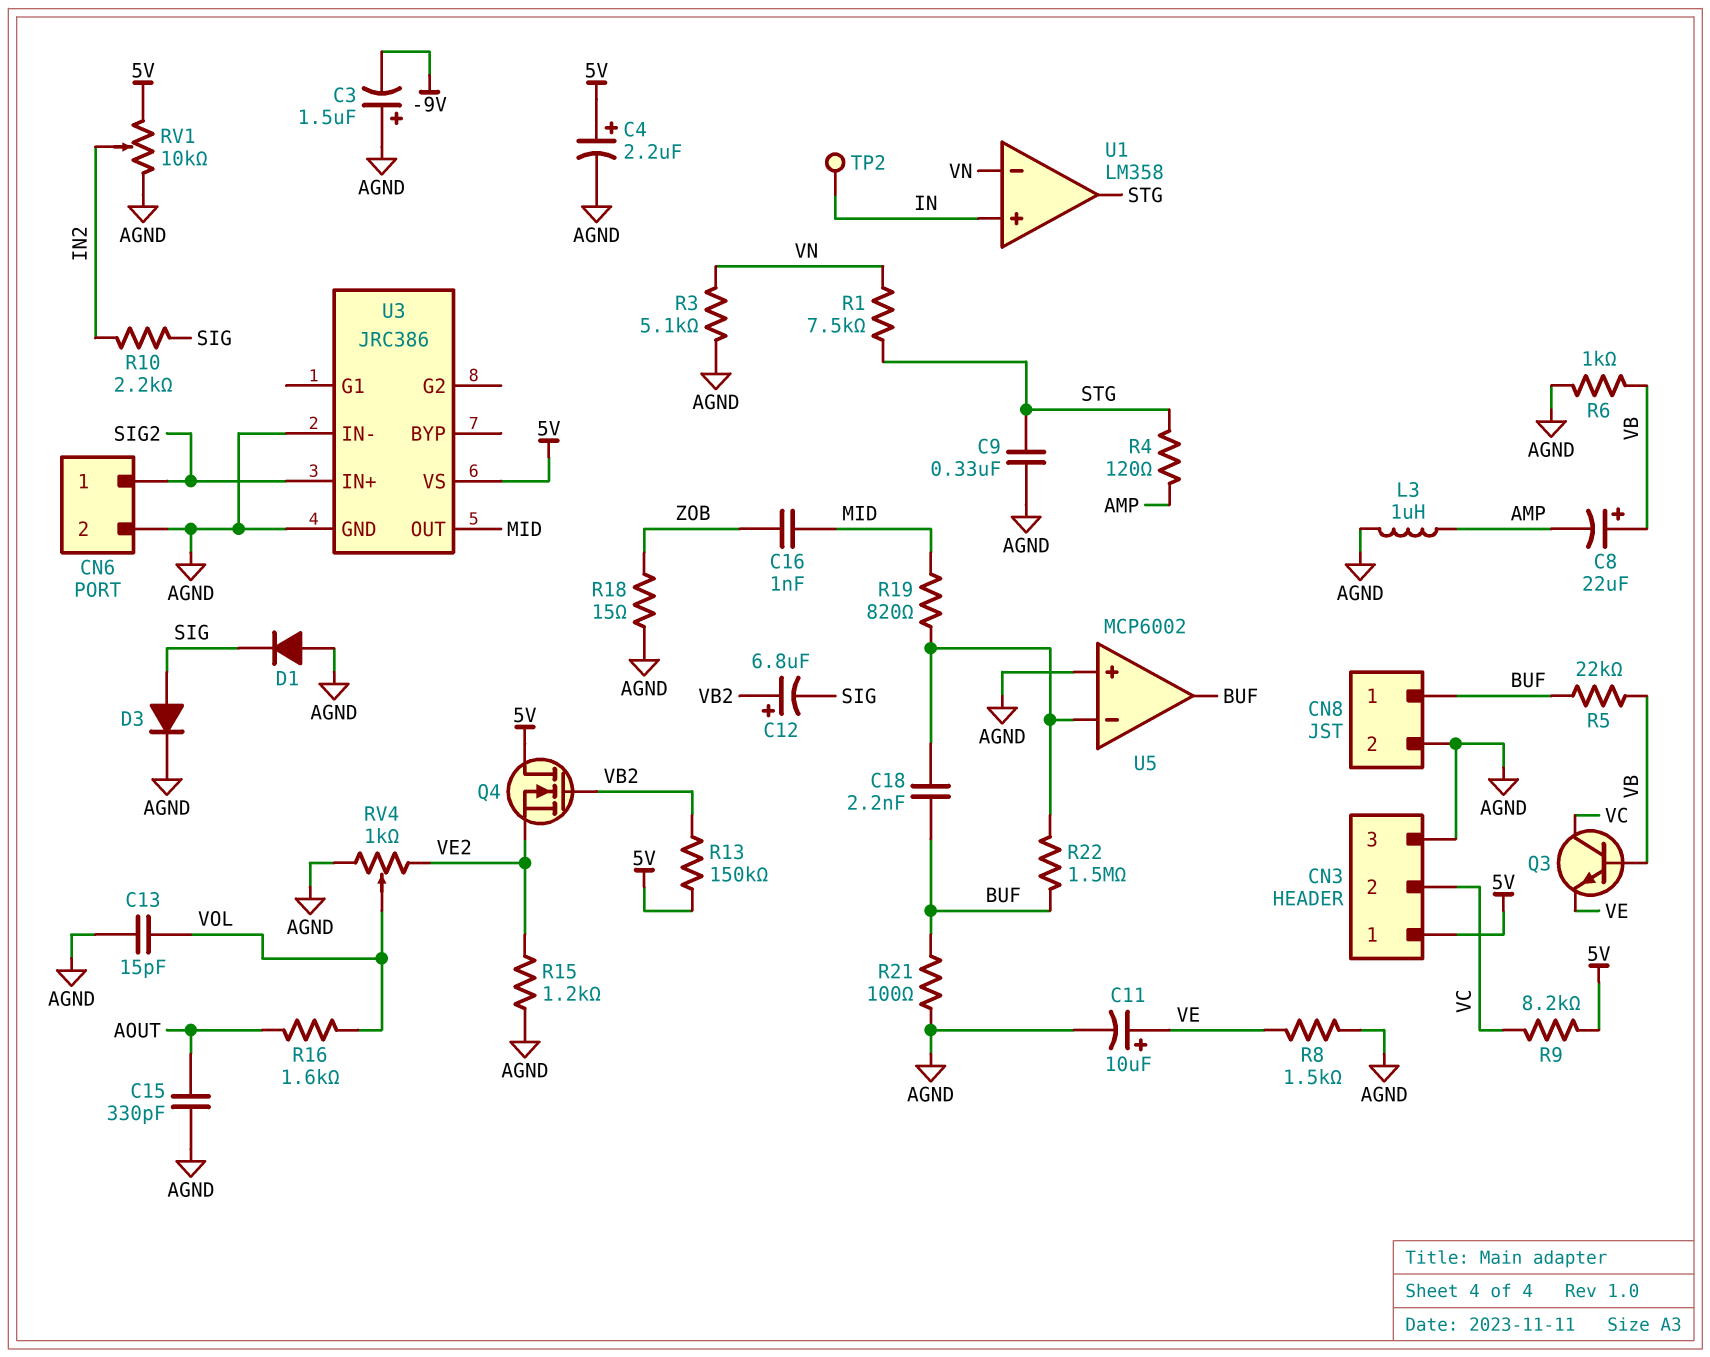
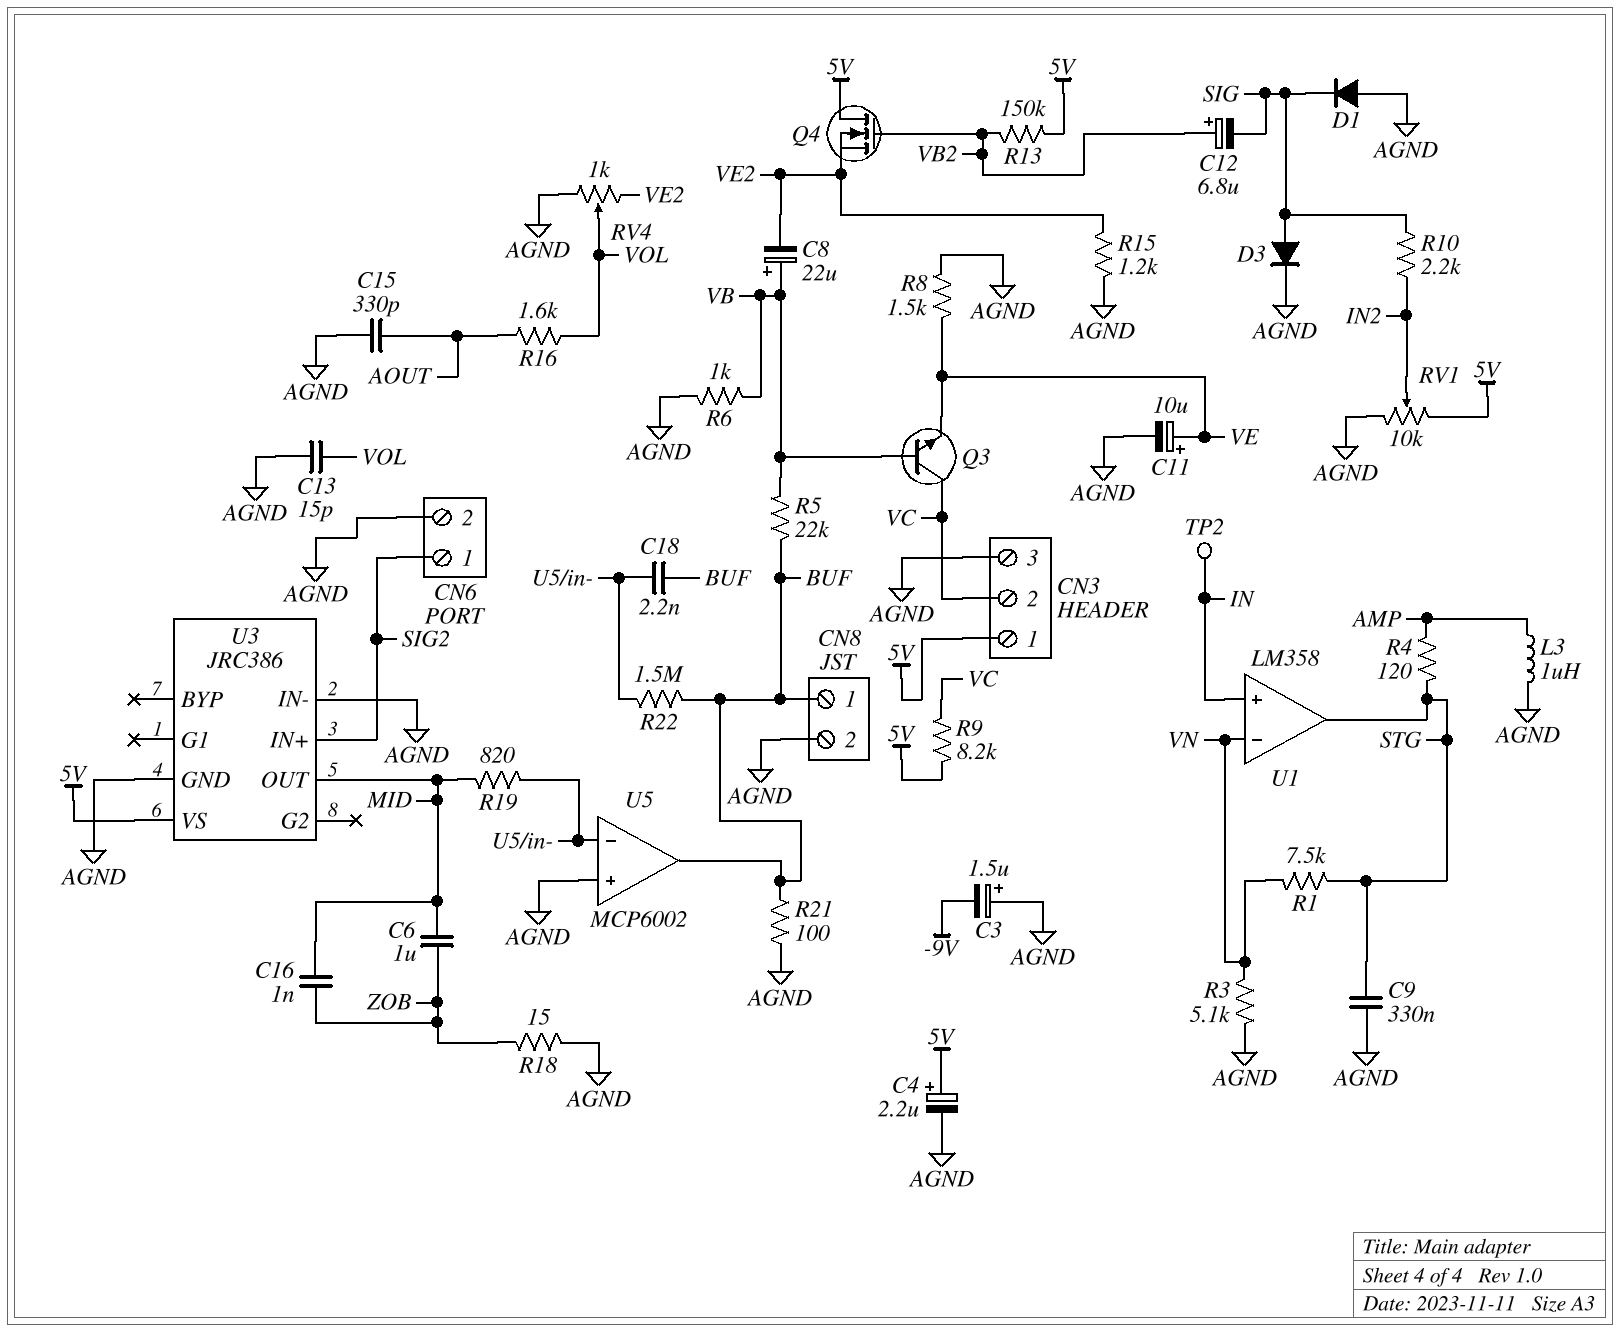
C6: none -> 1uF (MID, ZOB)
C8: 22uF (plus VB, minus AMP) -> 22uF (plus VB, minus VE2)

